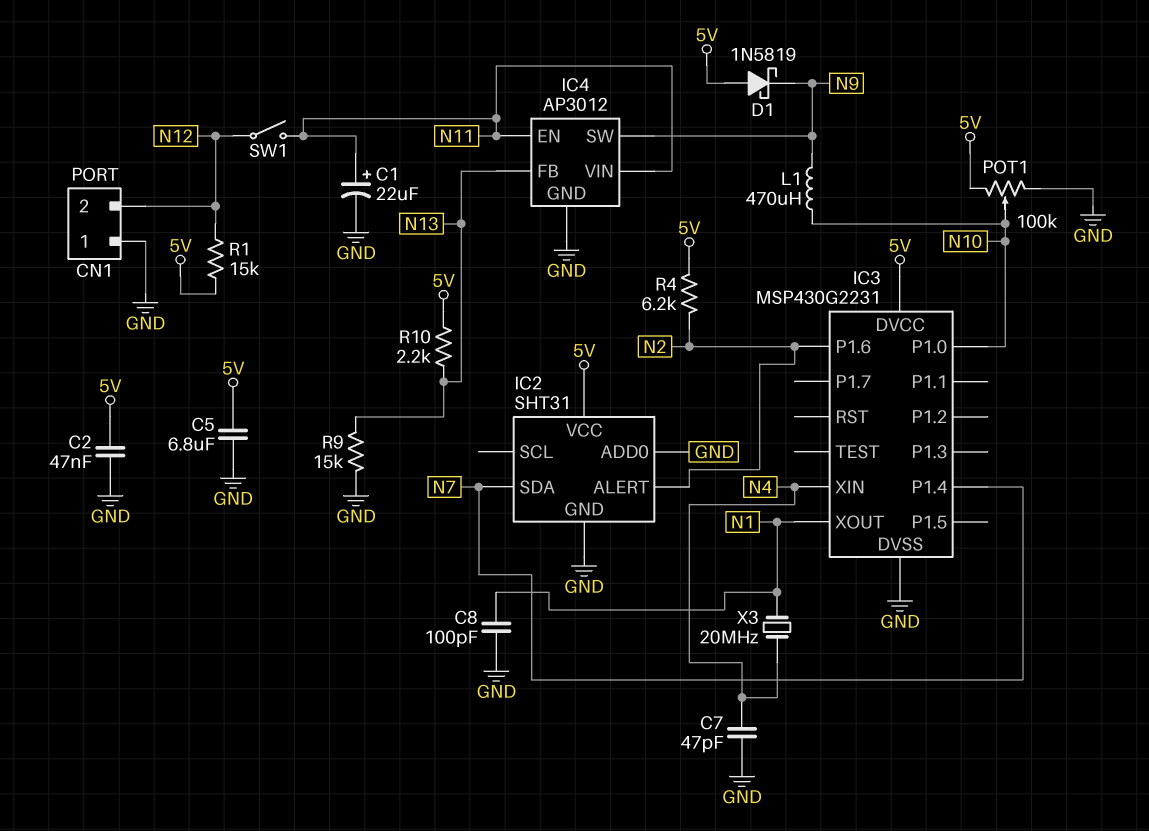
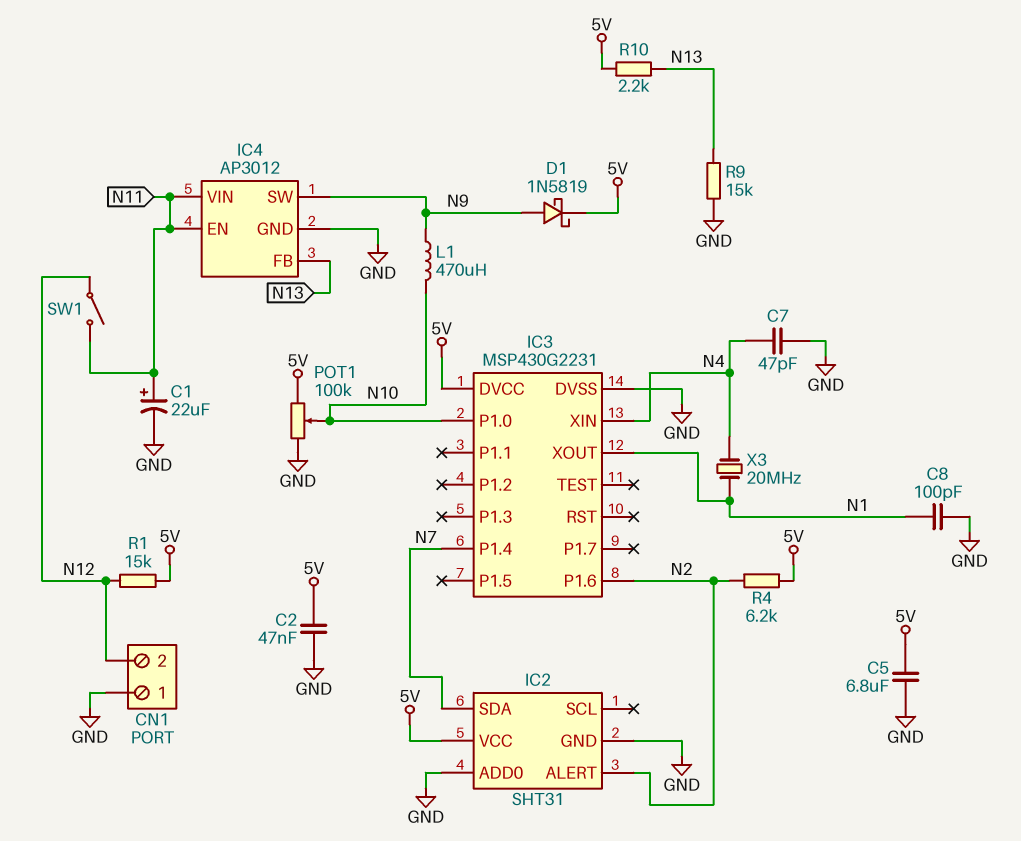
D1: schottky 1N5819 (A 5V, K N9) -> schottky 1N5819 (A N9, K 5V)

